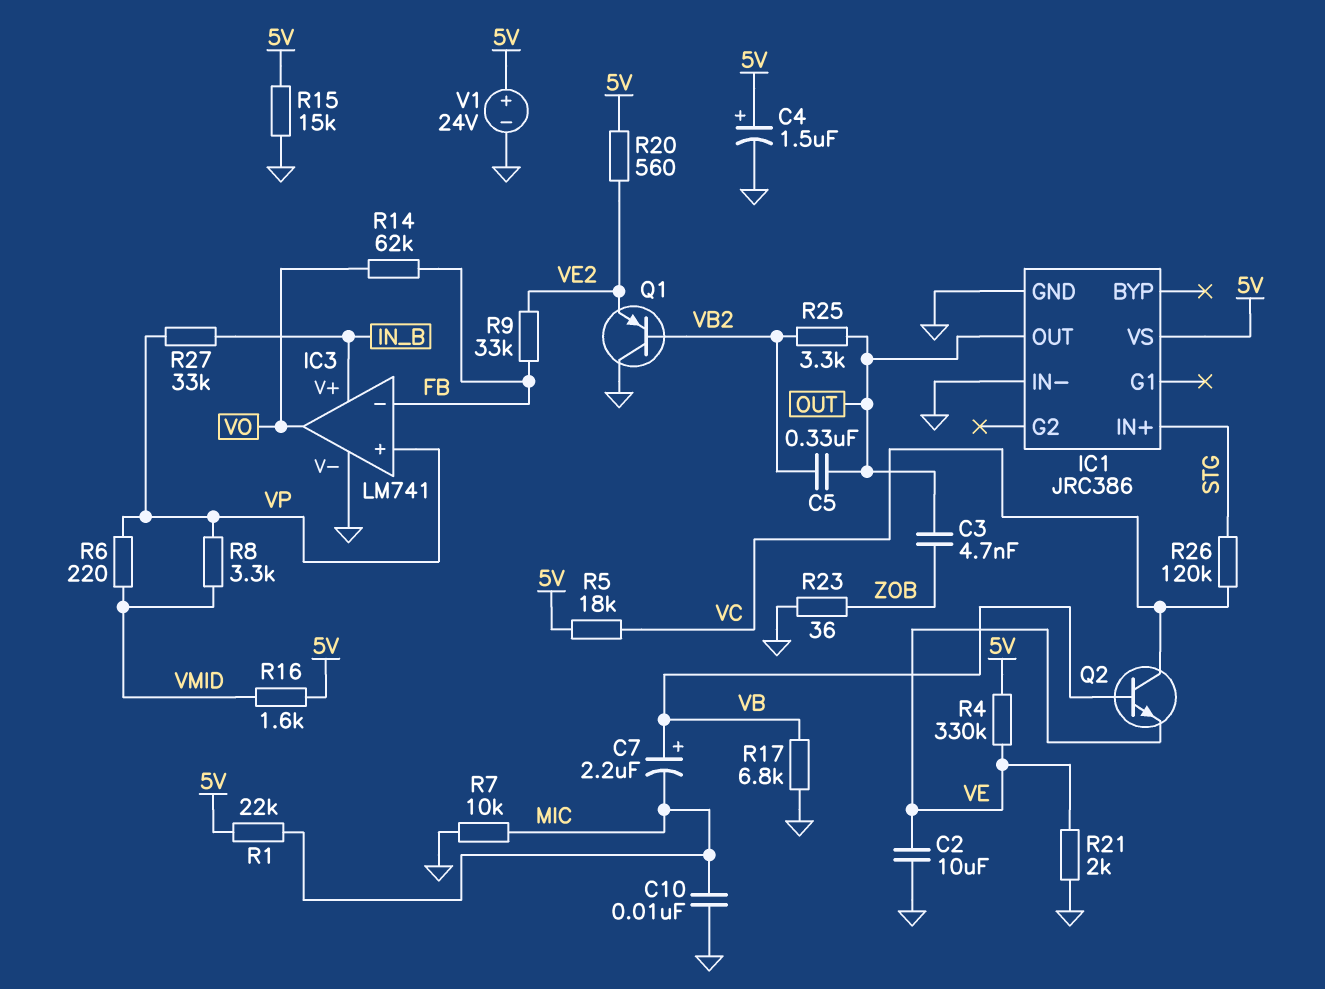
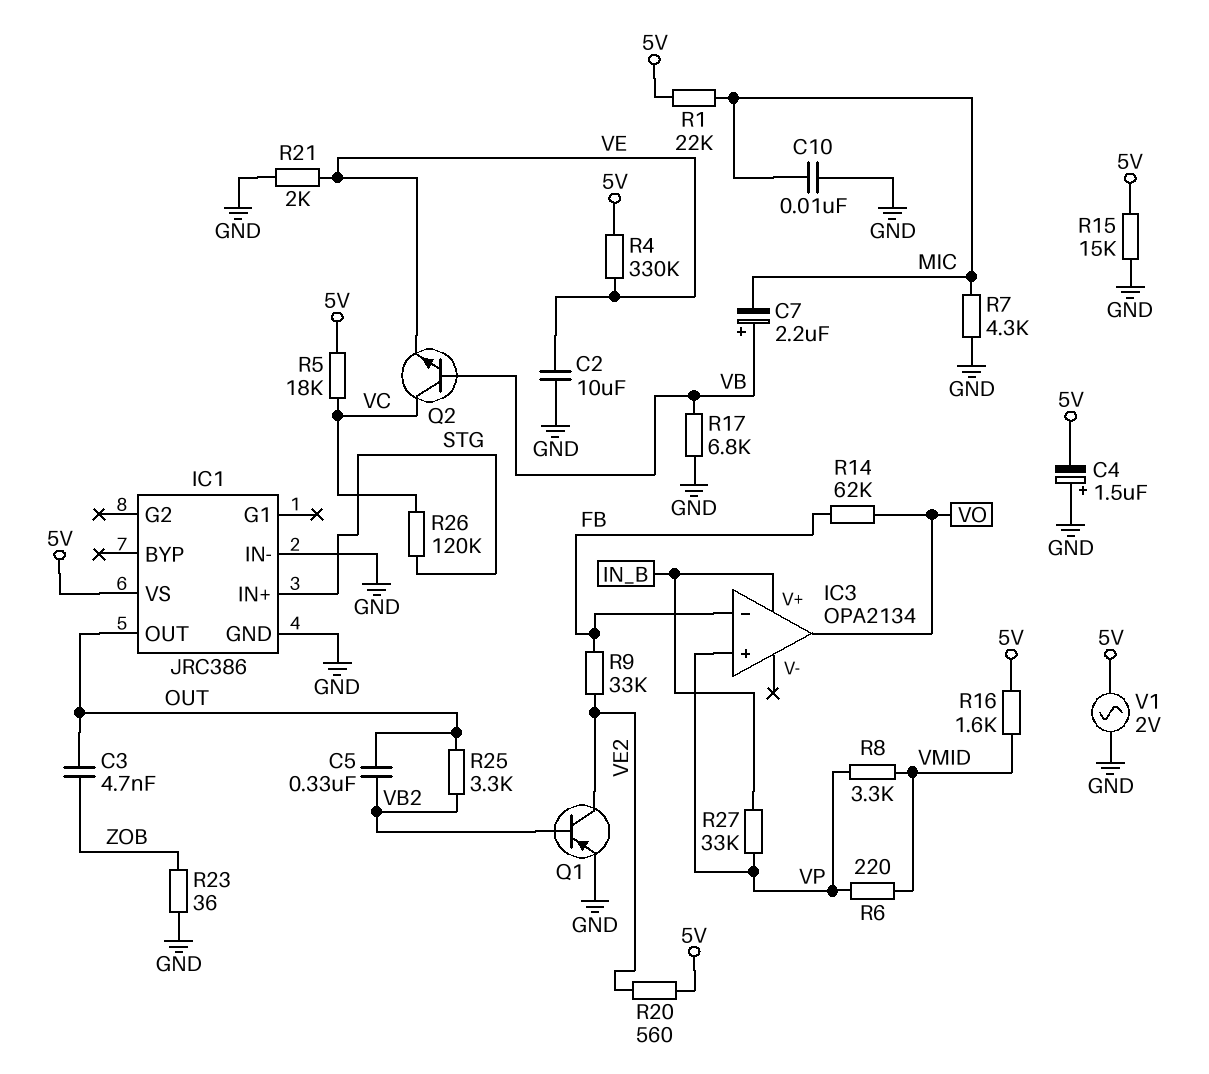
C4: 1.5uF (plus 5V, minus GND) -> 1.5uF (plus GND, minus 5V)
IC3: LM741 -> OPA2134
IC3 pin V-: GND -> none
Q1: PNP (B VB2, C GND, E VE2) -> PNP (B VB2, C VE2, E GND)
R7: 10k (GND, MIC) -> 4.3k (GND, MIC)
V1: 24V (plus 5V, minus GND) -> AC 2V (5V, GND)

